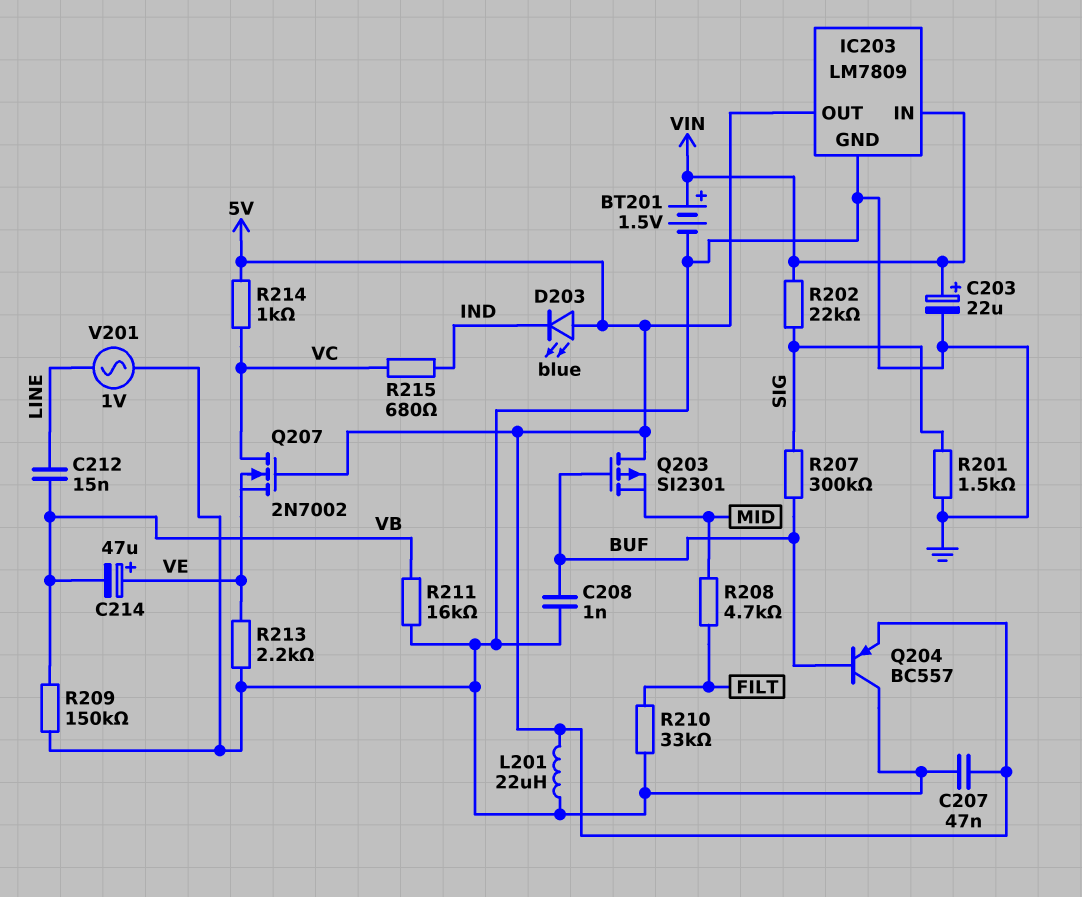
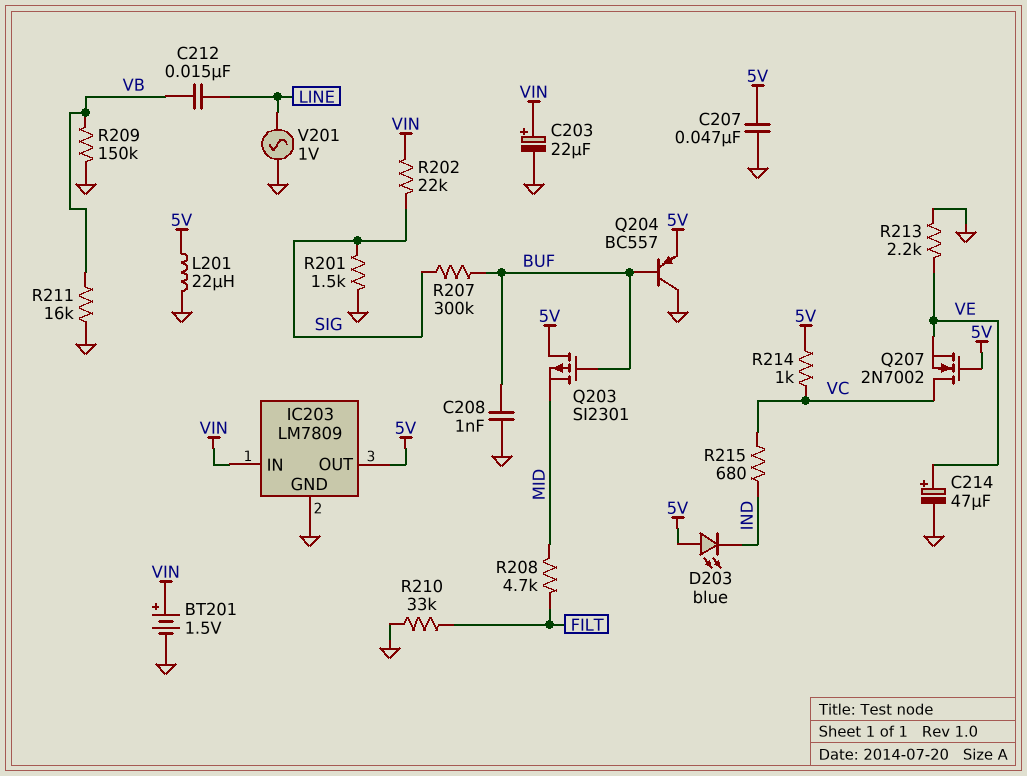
C214: 47uF (plus VE, minus VB) -> 47uF (plus VE, minus GND)

